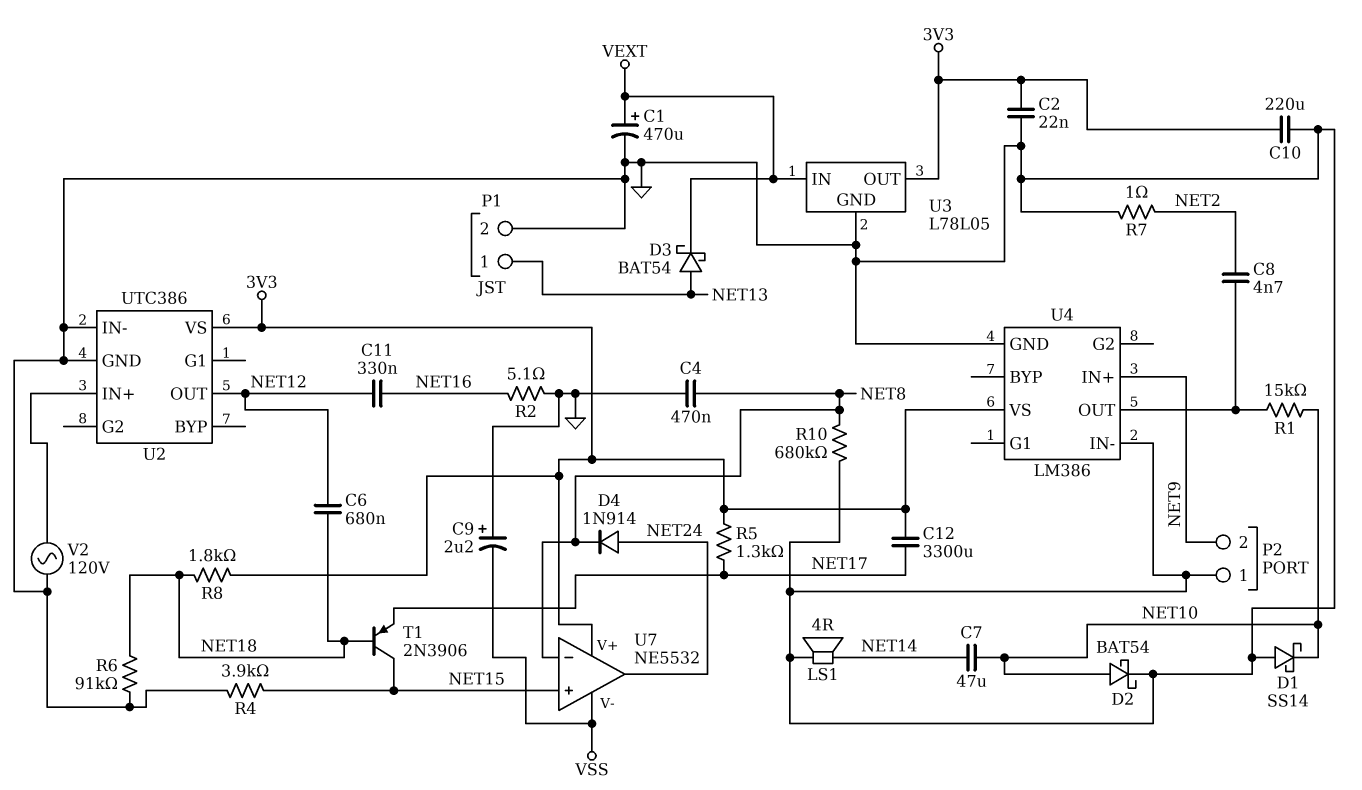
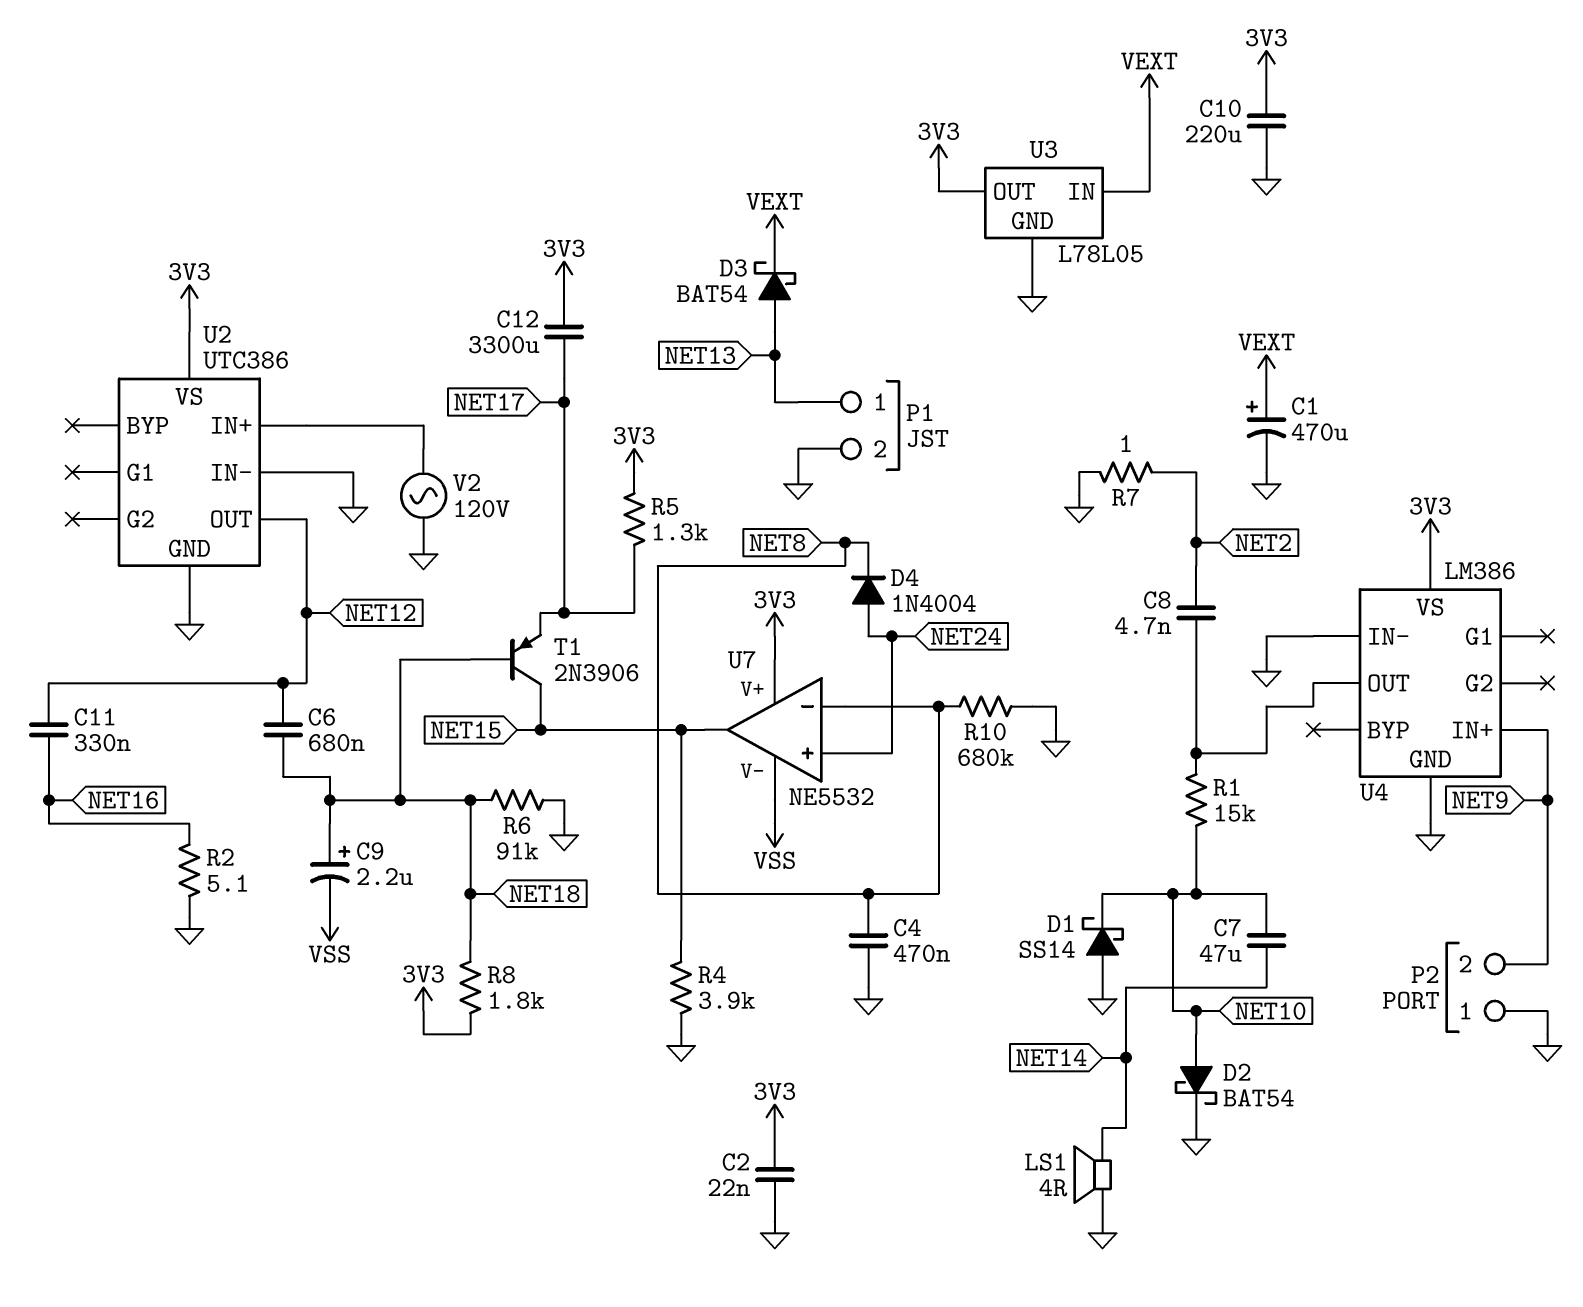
C9: 2.2uF (plus GND, minus VSS) -> 2.2uF (plus NET18, minus VSS)
D4: diode 1N914 (A NET24, K NET8) -> diode 1N4004 (A NET24, K NET8)
U7 pin in+: NET15 -> NET24
U7 pin out: NET24 -> NET15

